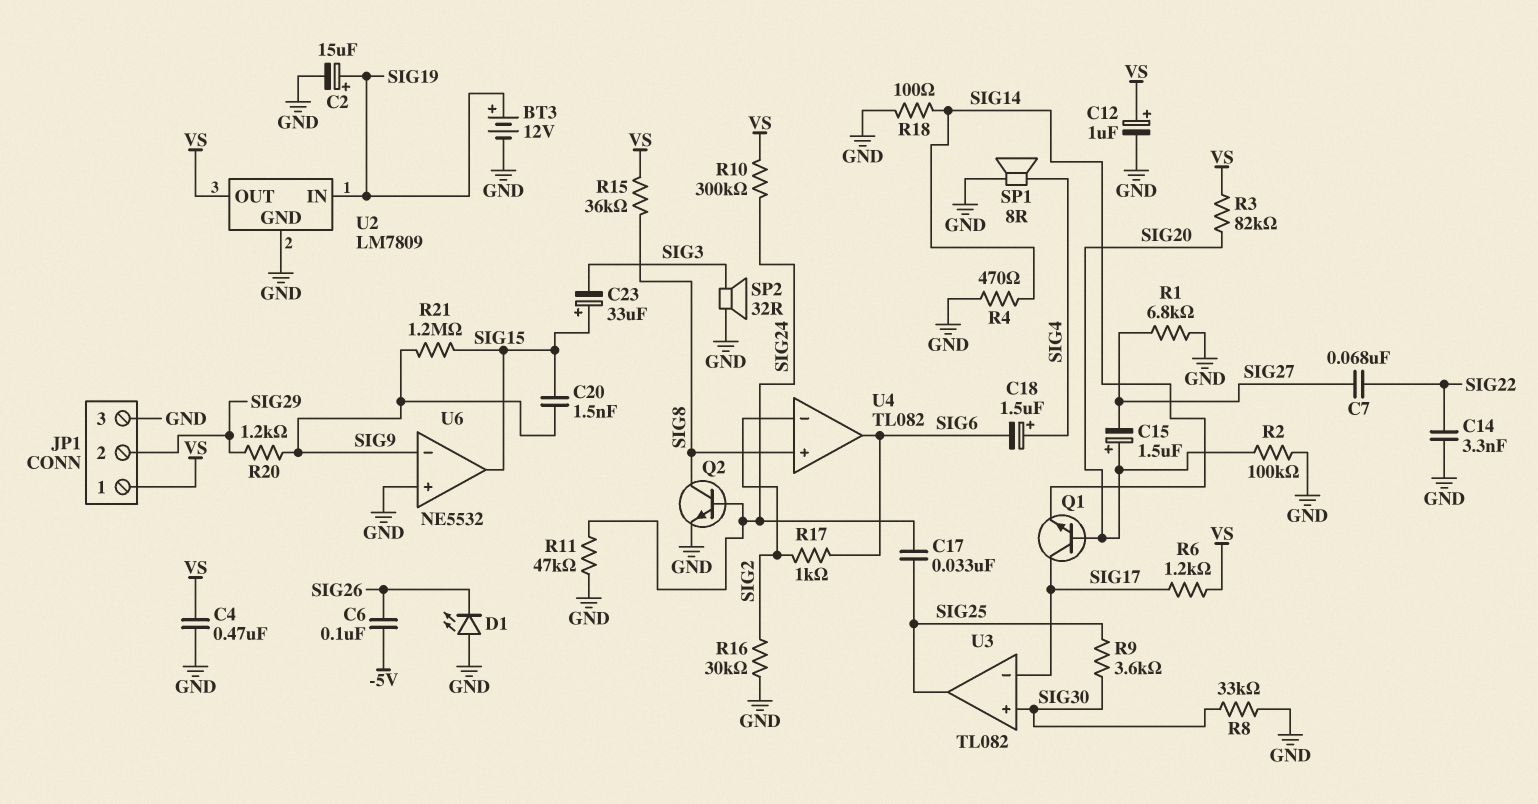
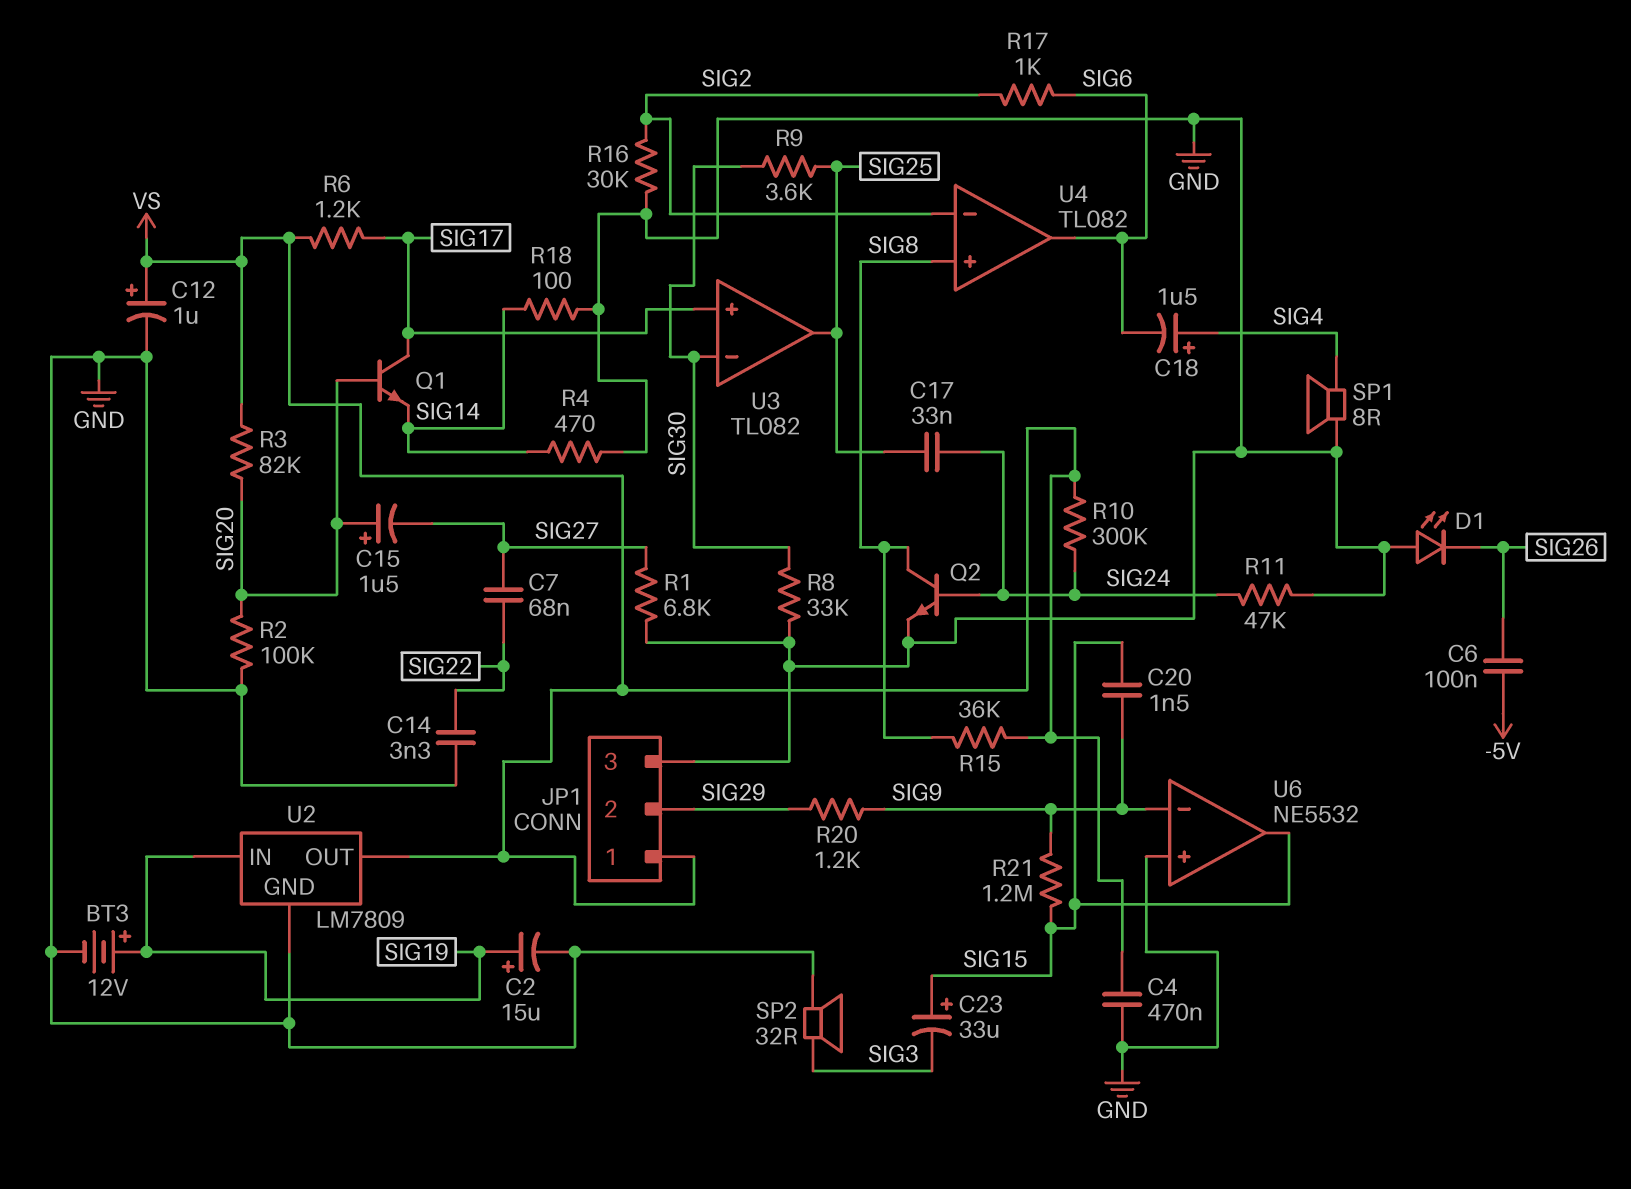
U3 pin in+: SIG30 -> SIG17
U3 pin in-: SIG17 -> SIG30

